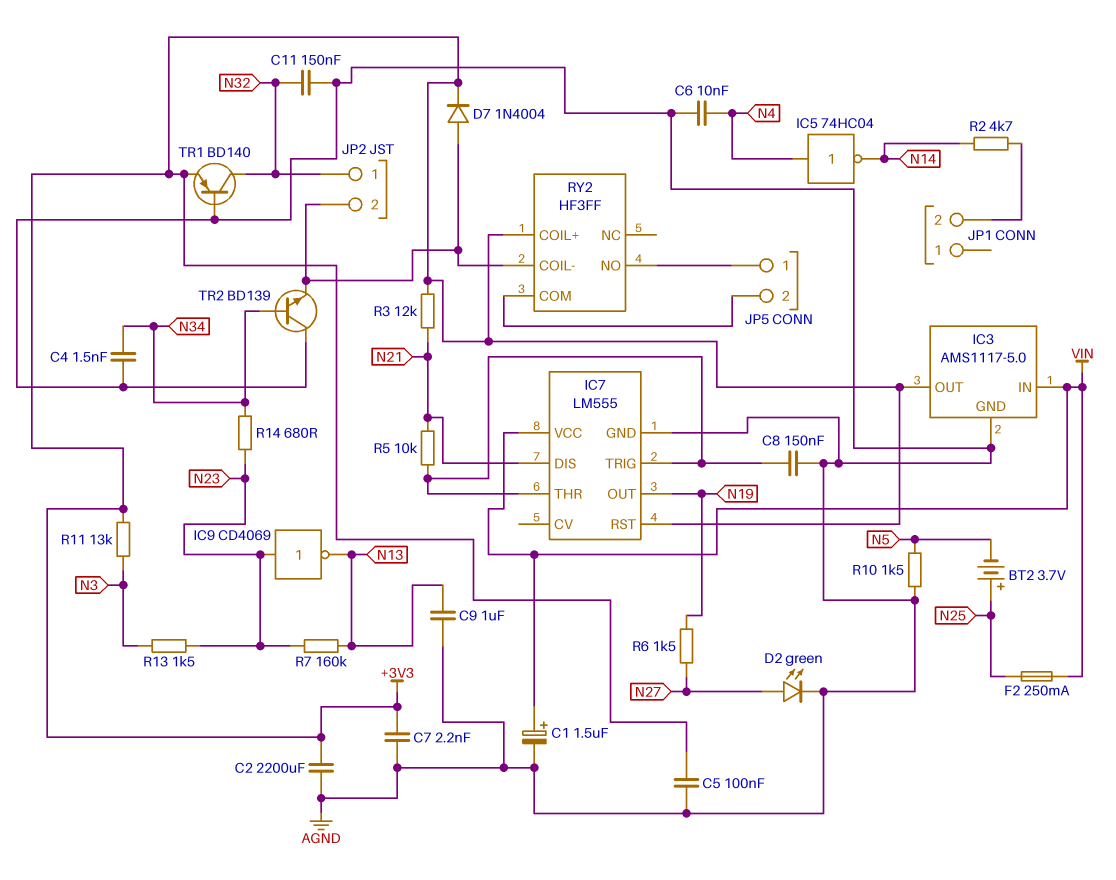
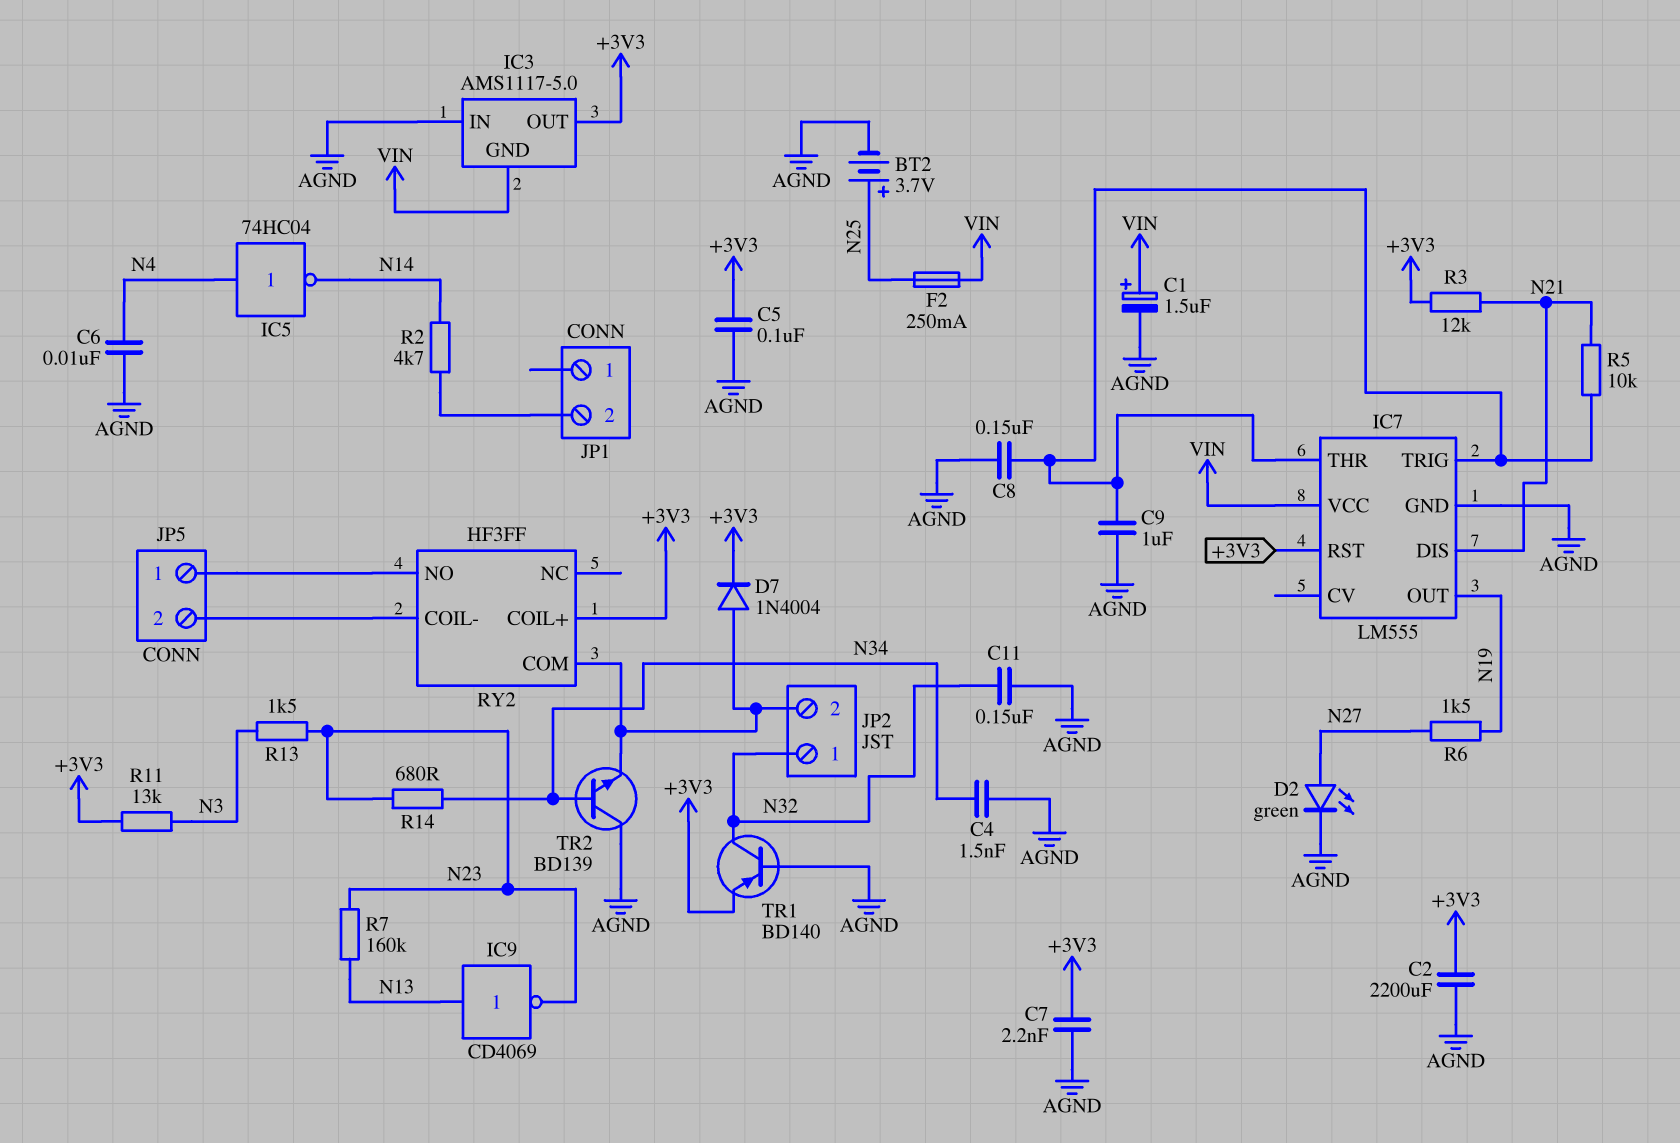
BT2: 3.7V (plus N25, minus N5) -> 3.7V (plus N25, minus AGND)
C9: 1uF (AGND, N13) -> 1uF (AGND, IC7/THR)
IC3 pin GND: AGND -> VIN
IC3 pin IN: VIN -> AGND
IC9: NOT CD4069 (in N23, out N13) -> NOT CD4069 (in N13, out N23)
R10: 1.5k (AGND, N5) -> none
RY2 pin COIL-: JP2/2 -> JP5/2
RY2 pin COM: JP5/2 -> JP2/2

